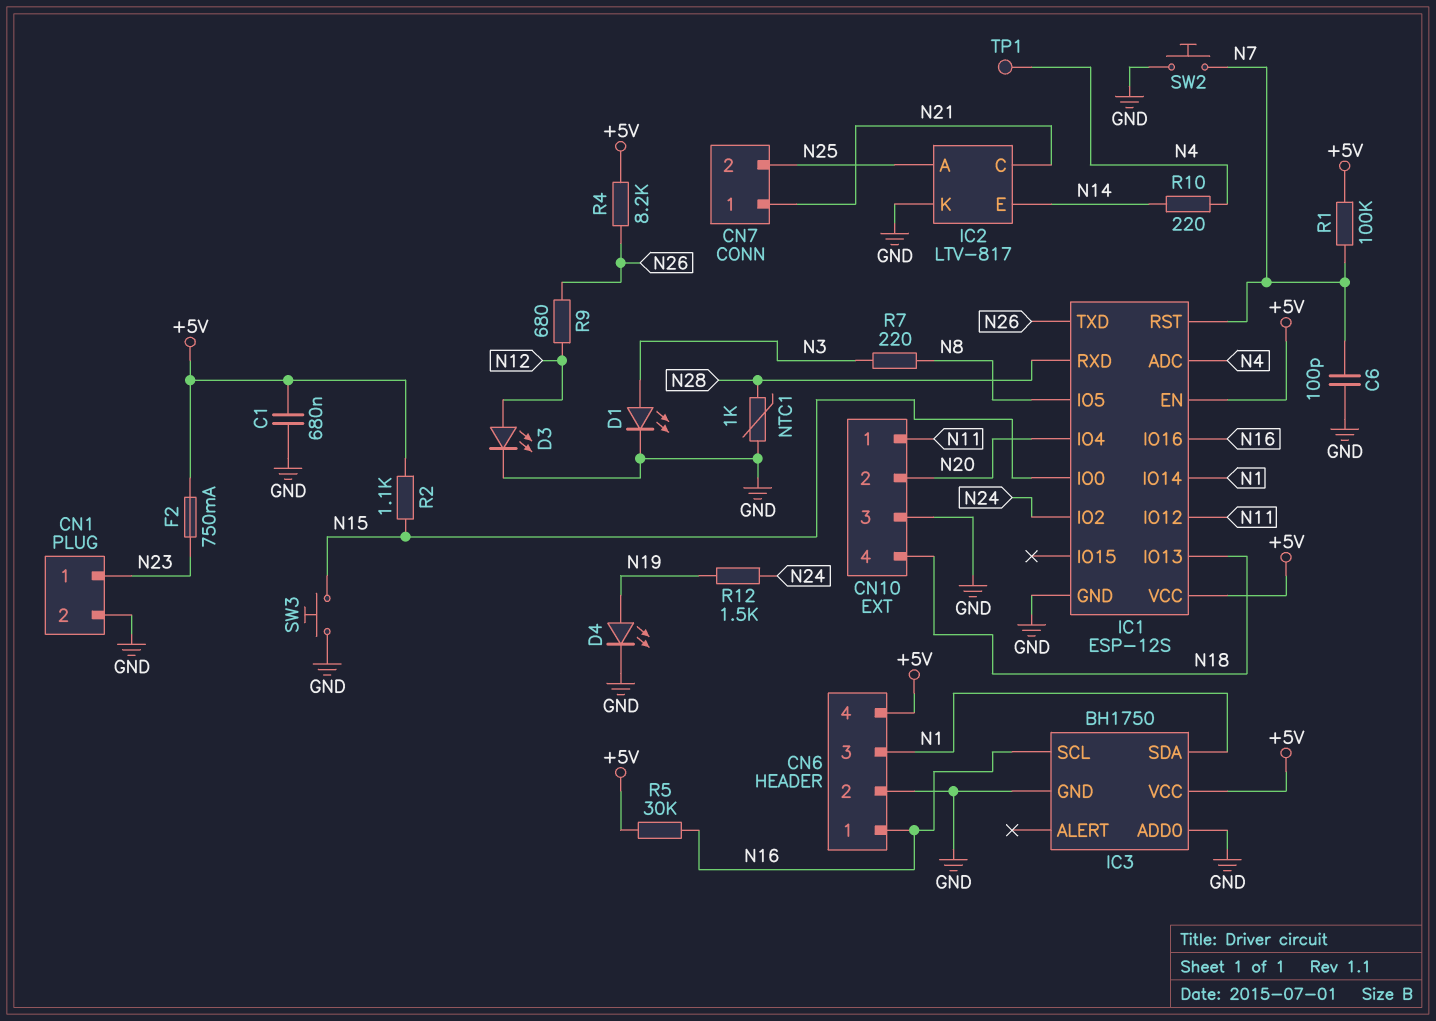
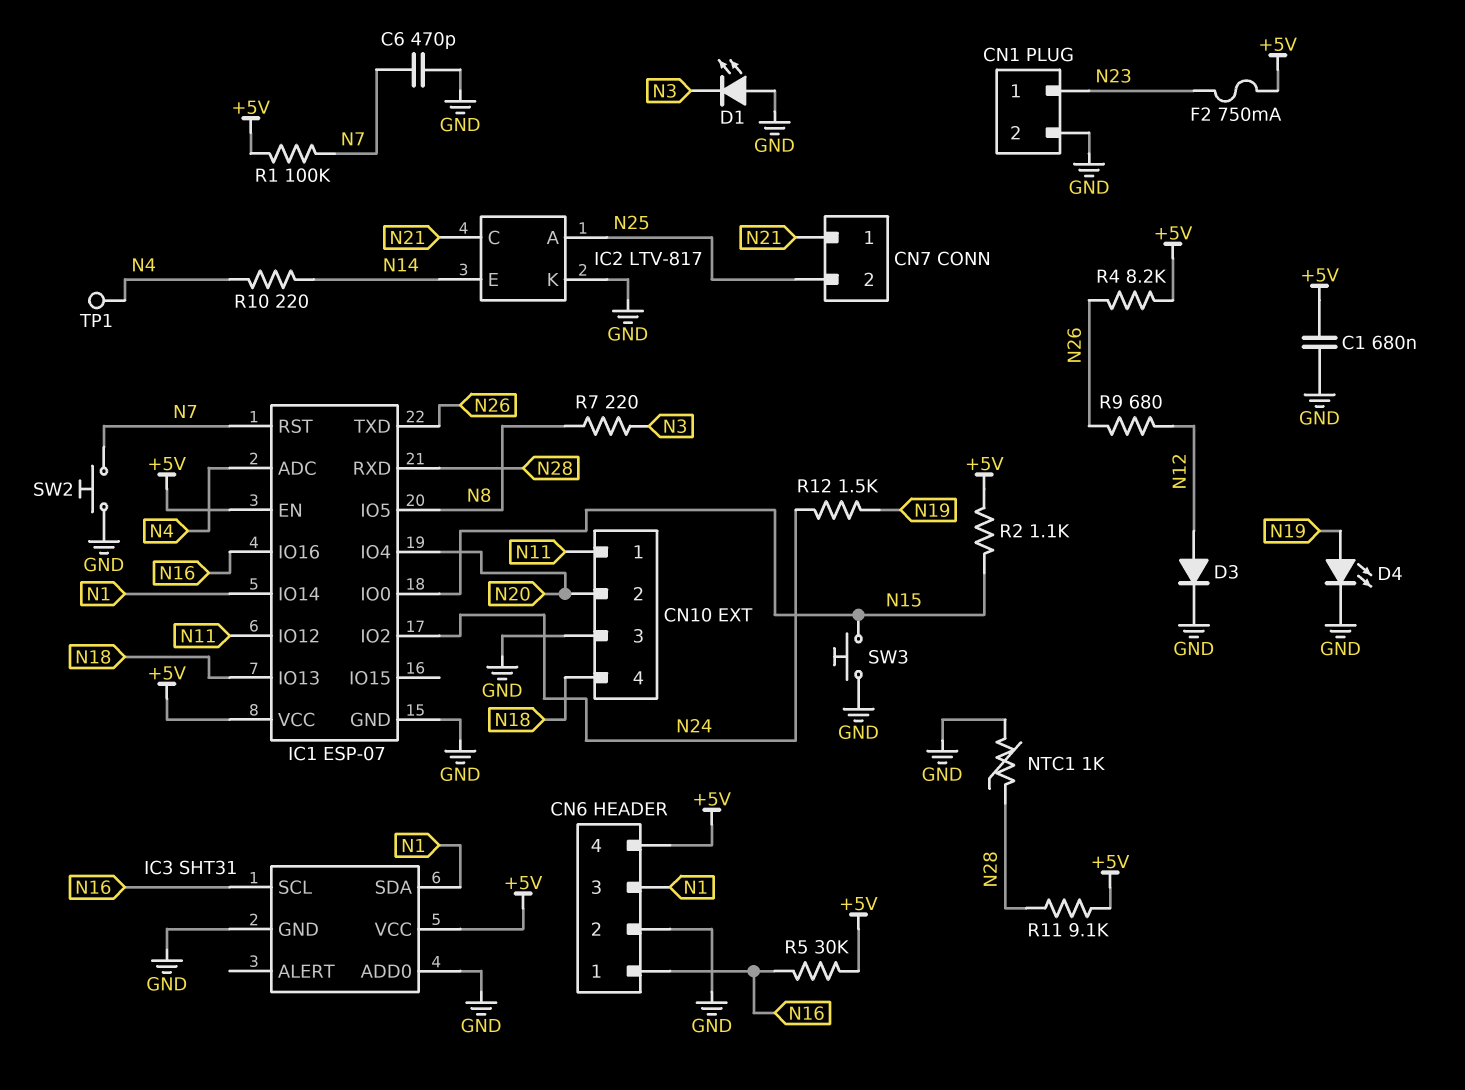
C6: 100pF (GND, N7) -> 470pF (GND, N7)
D1: LED (A N3, K GND) -> LED (A GND, K N3)
D3: LED (A N12, K GND) -> diode (A N12, K GND)
IC1: ESP-12S -> ESP-07
IC3: BH1750 -> SHT31
R11: none -> 9.1k (+5V, N28)

